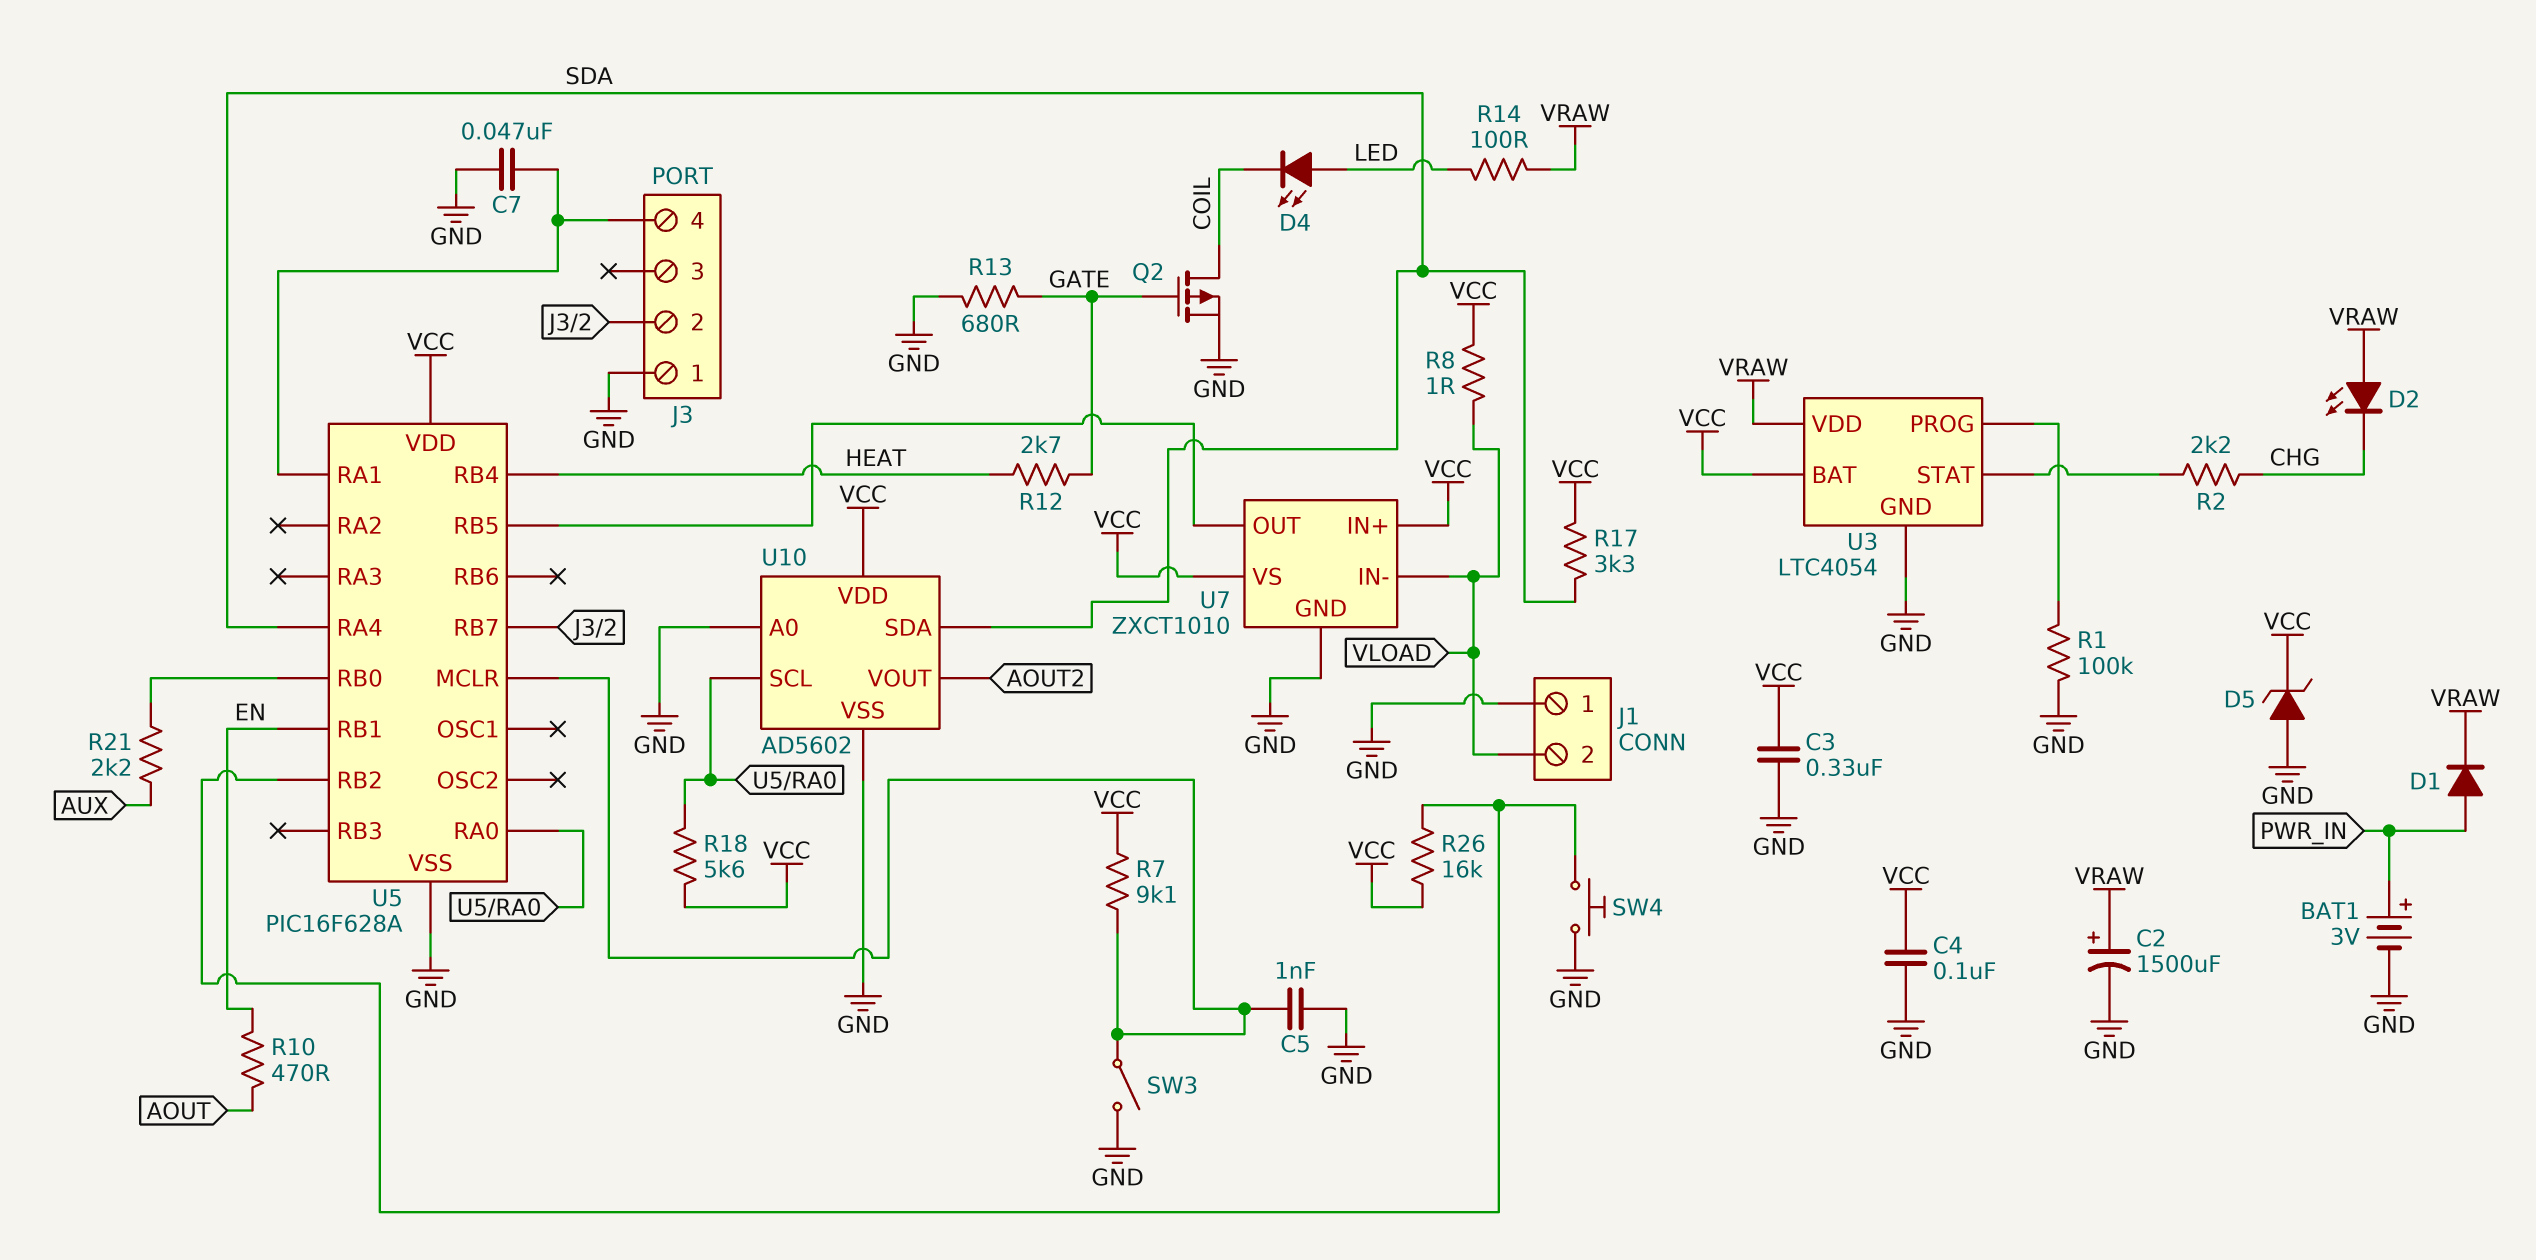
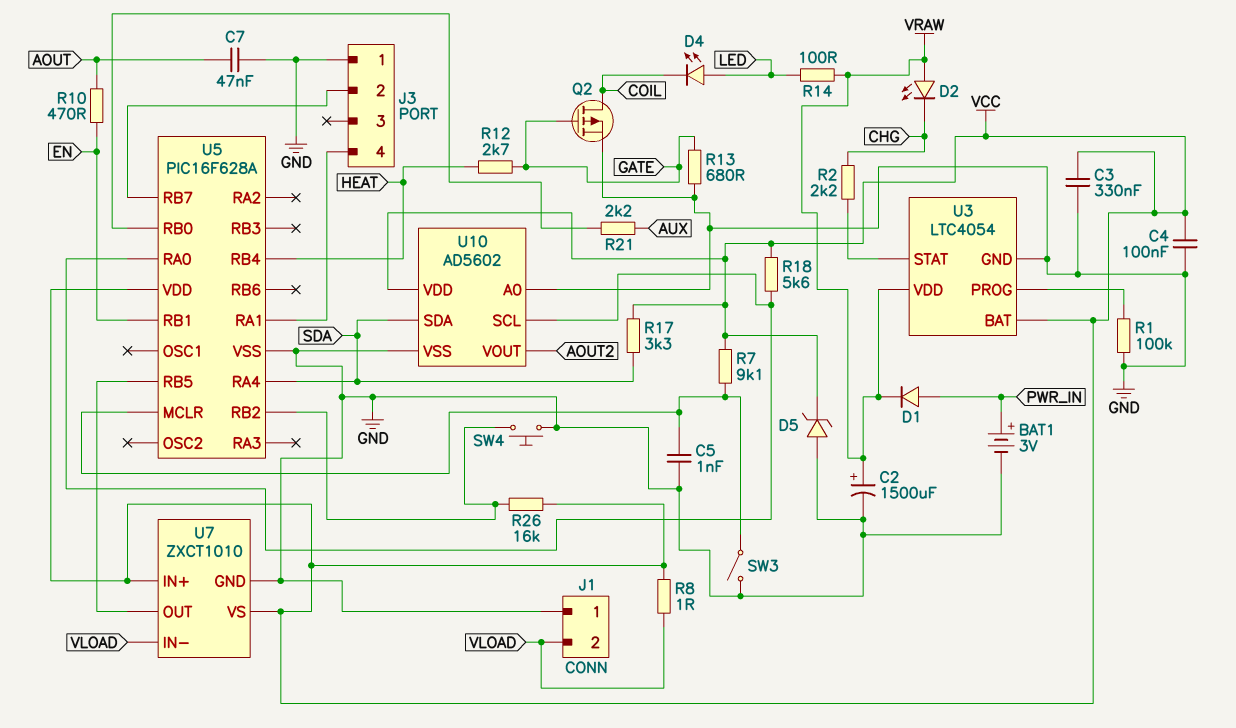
C7: 47nF (GND, J3/4) -> 47nF (AOUT, GND)

